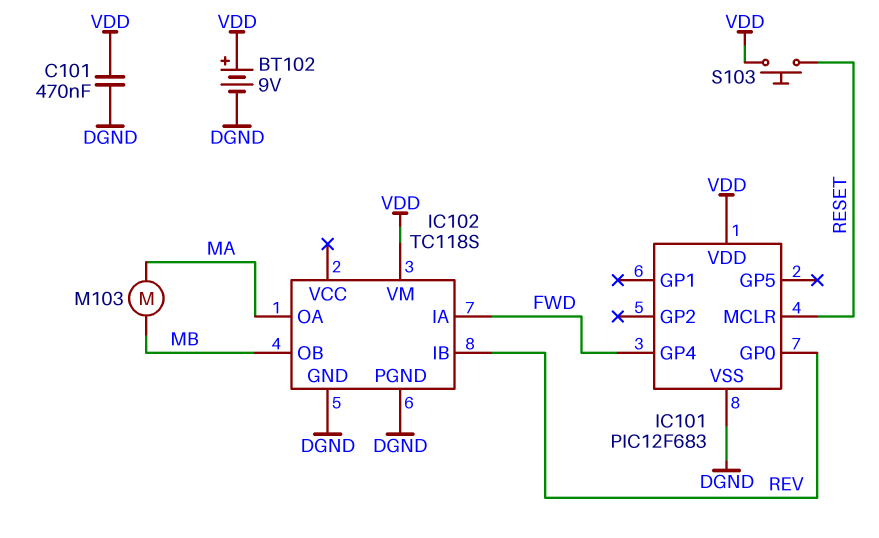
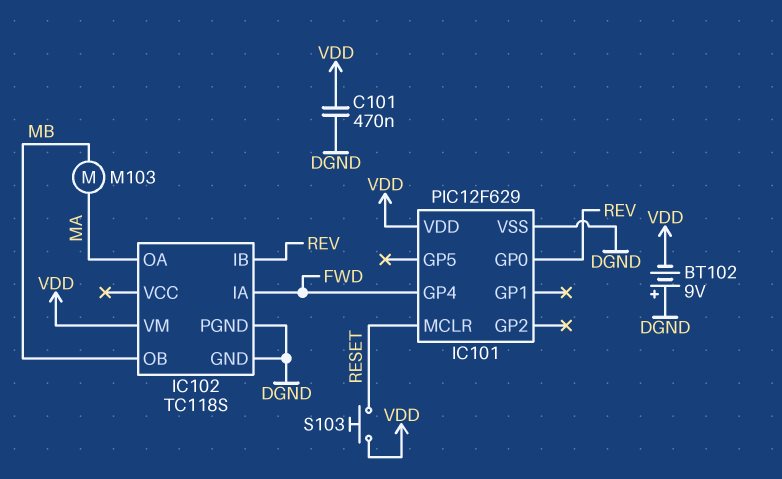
BT102: 9V (plus VDD, minus DGND) -> 9V (plus DGND, minus VDD)
IC101: PIC12F683 -> PIC12F629

